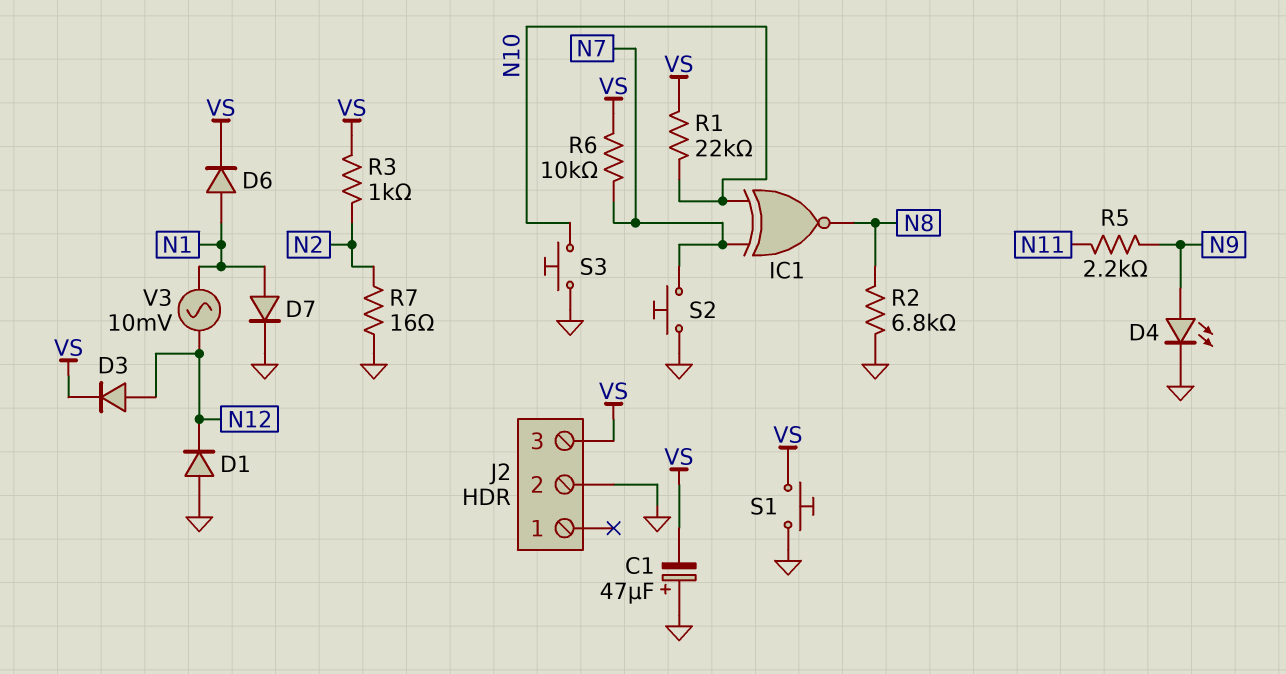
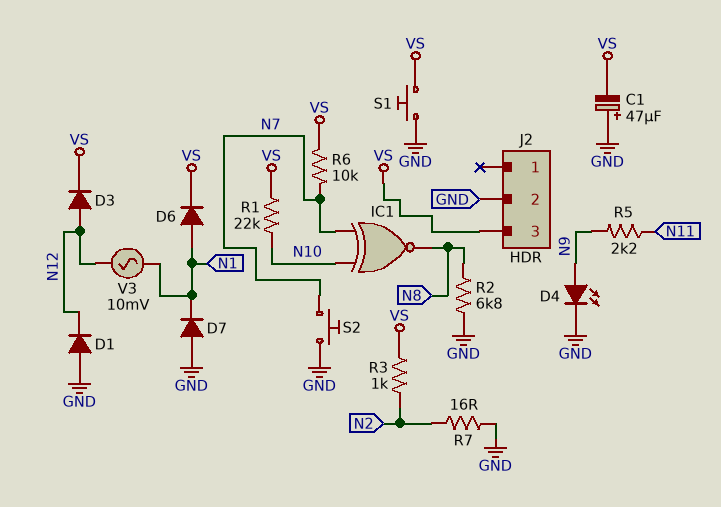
D7: diode (A N1, K GND) -> diode (A GND, K N1)
S3: button (GND, N10) -> none

